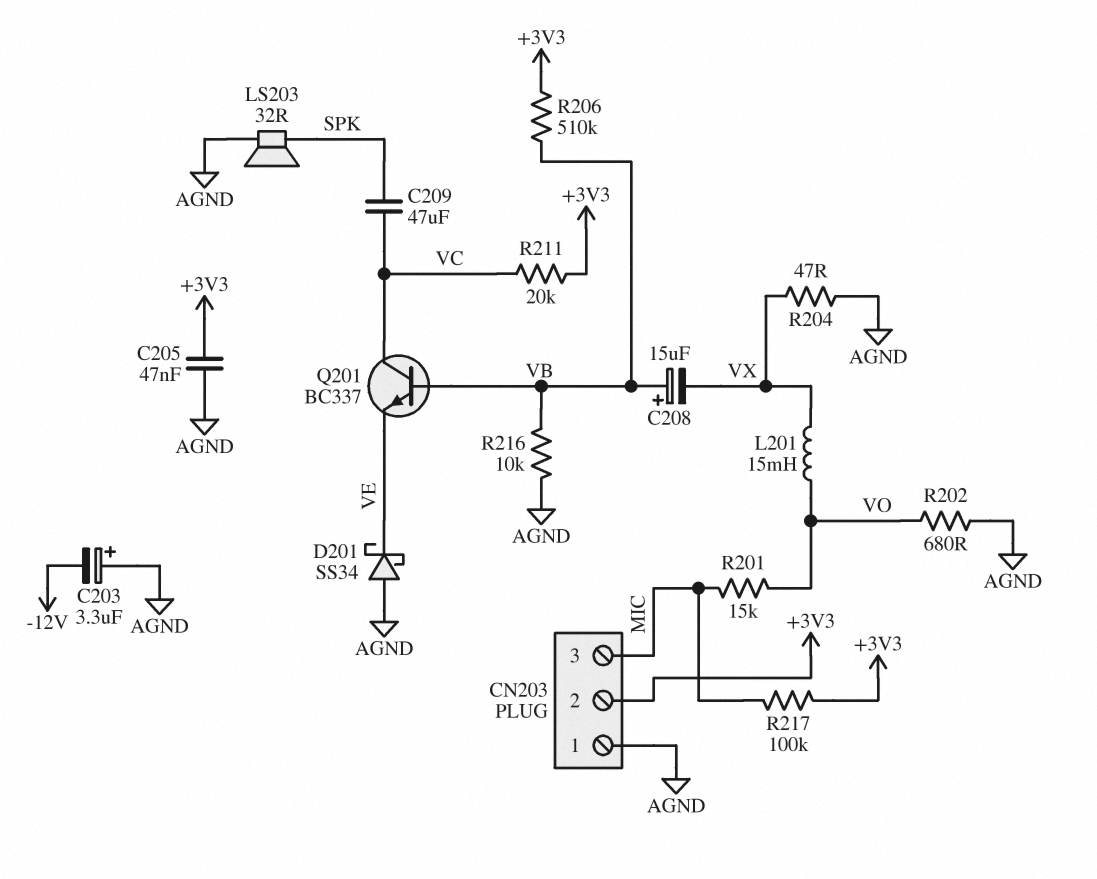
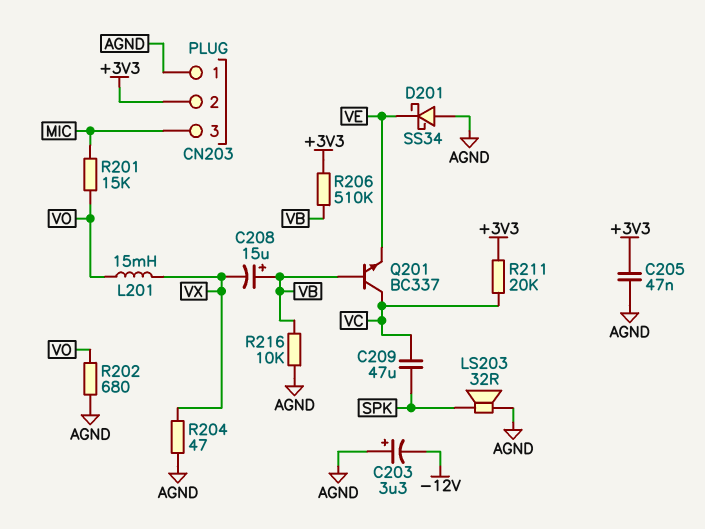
R217: 100k (+3V3, MIC) -> none

